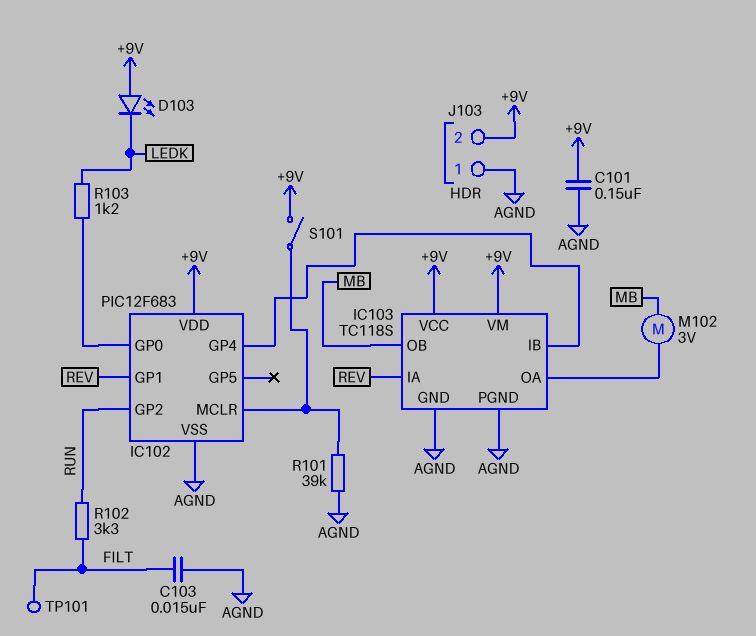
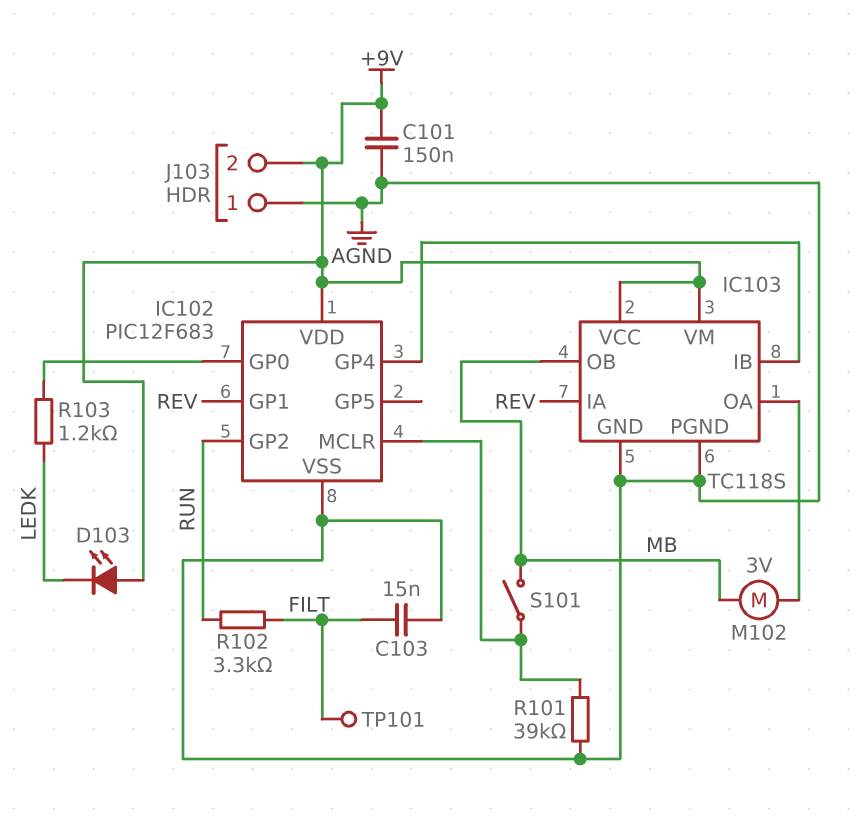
S101: switch (+9V, IC102/MCLR) -> switch (IC102/MCLR, MB)

